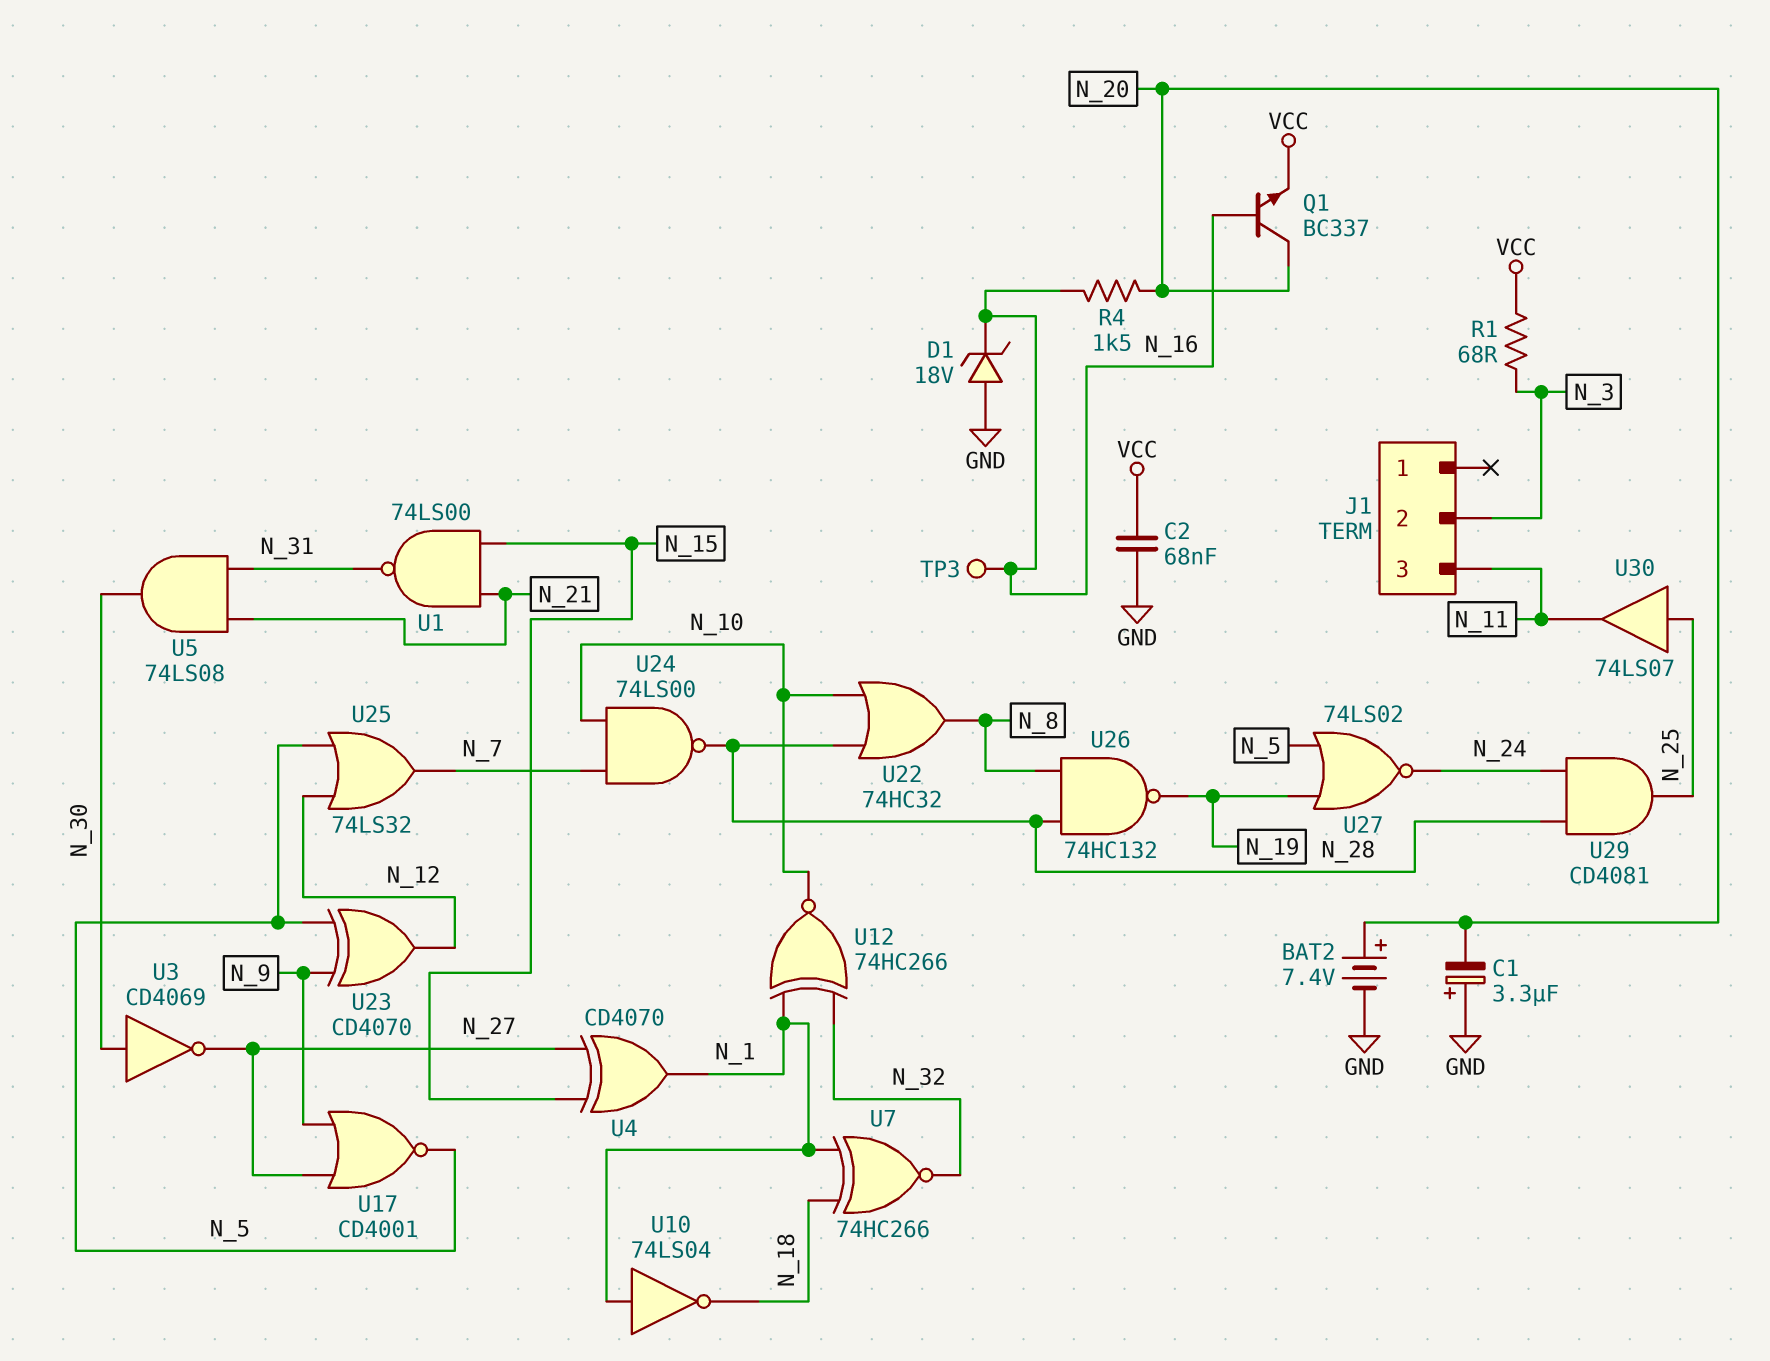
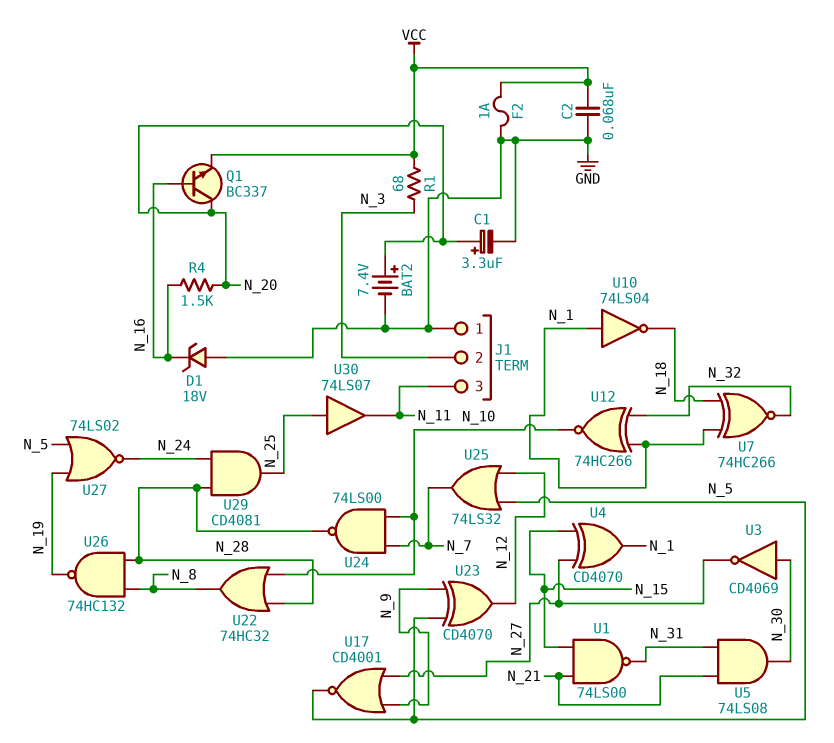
C1: 3.3uF (plus GND, minus N_20) -> 3.3uF (plus N_20, minus GND)
F2: none -> 1A (GND, VCC)
J1 pin 1: none -> GND
TP3: test point (N_16) -> none

